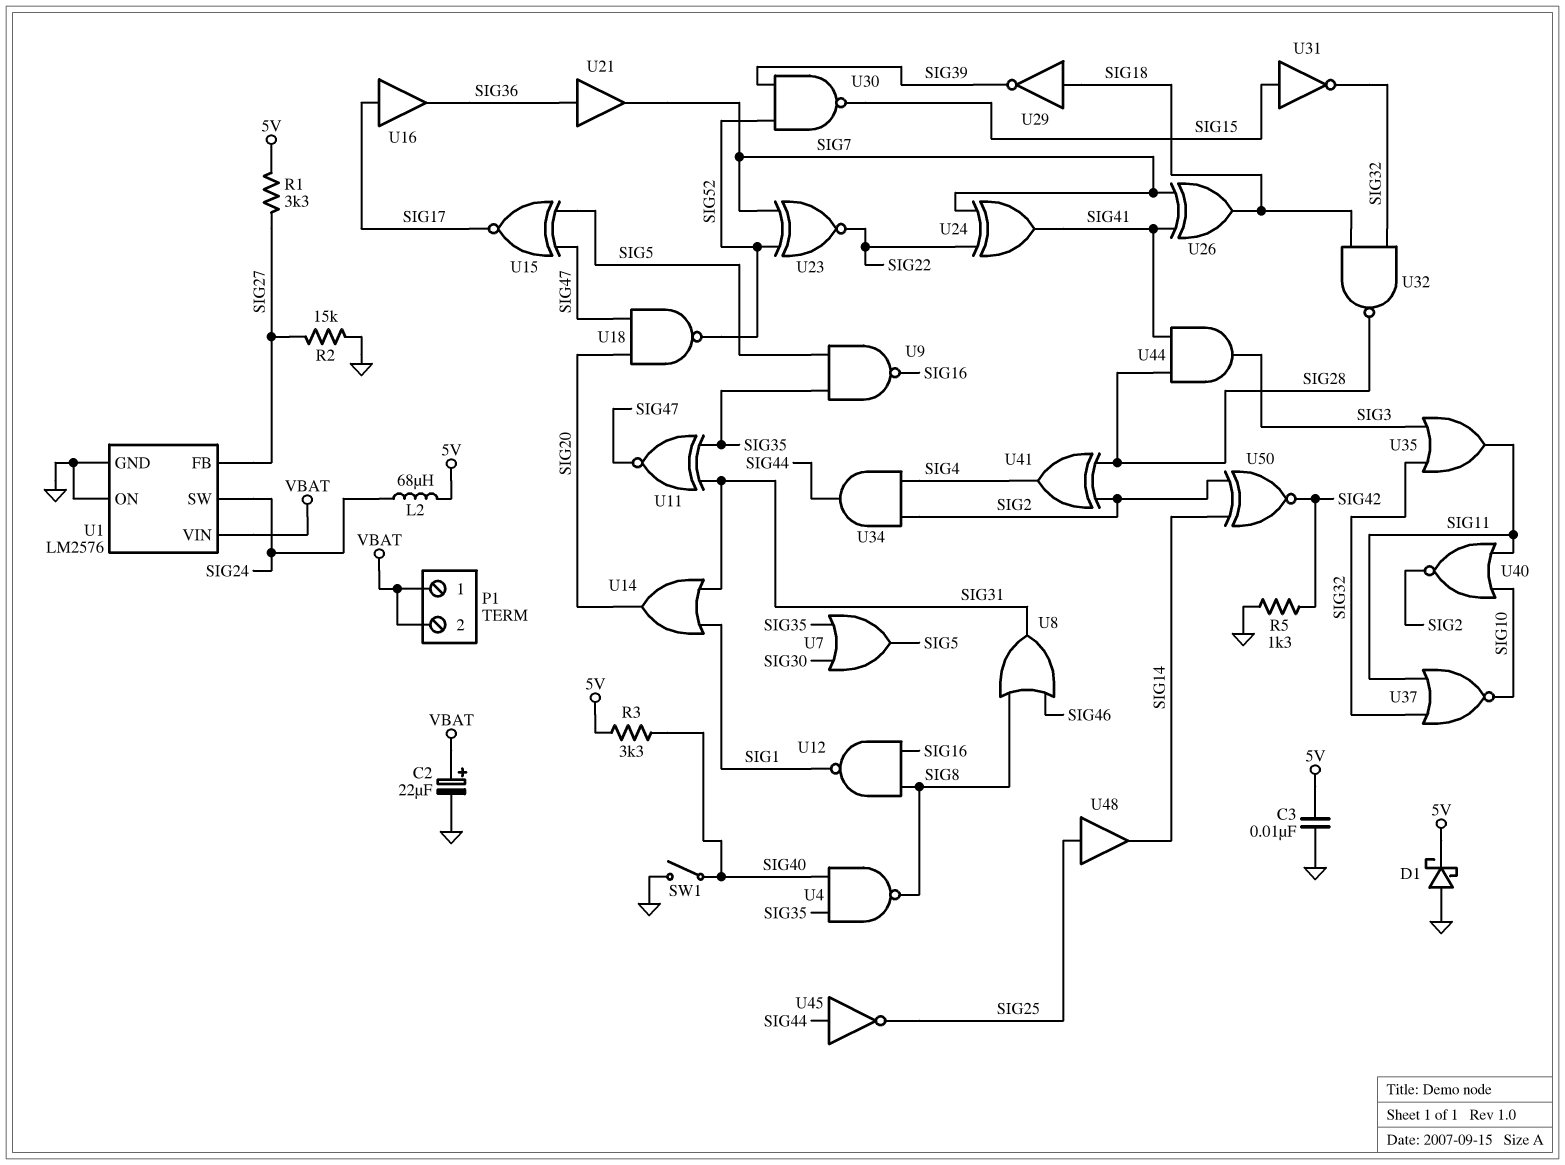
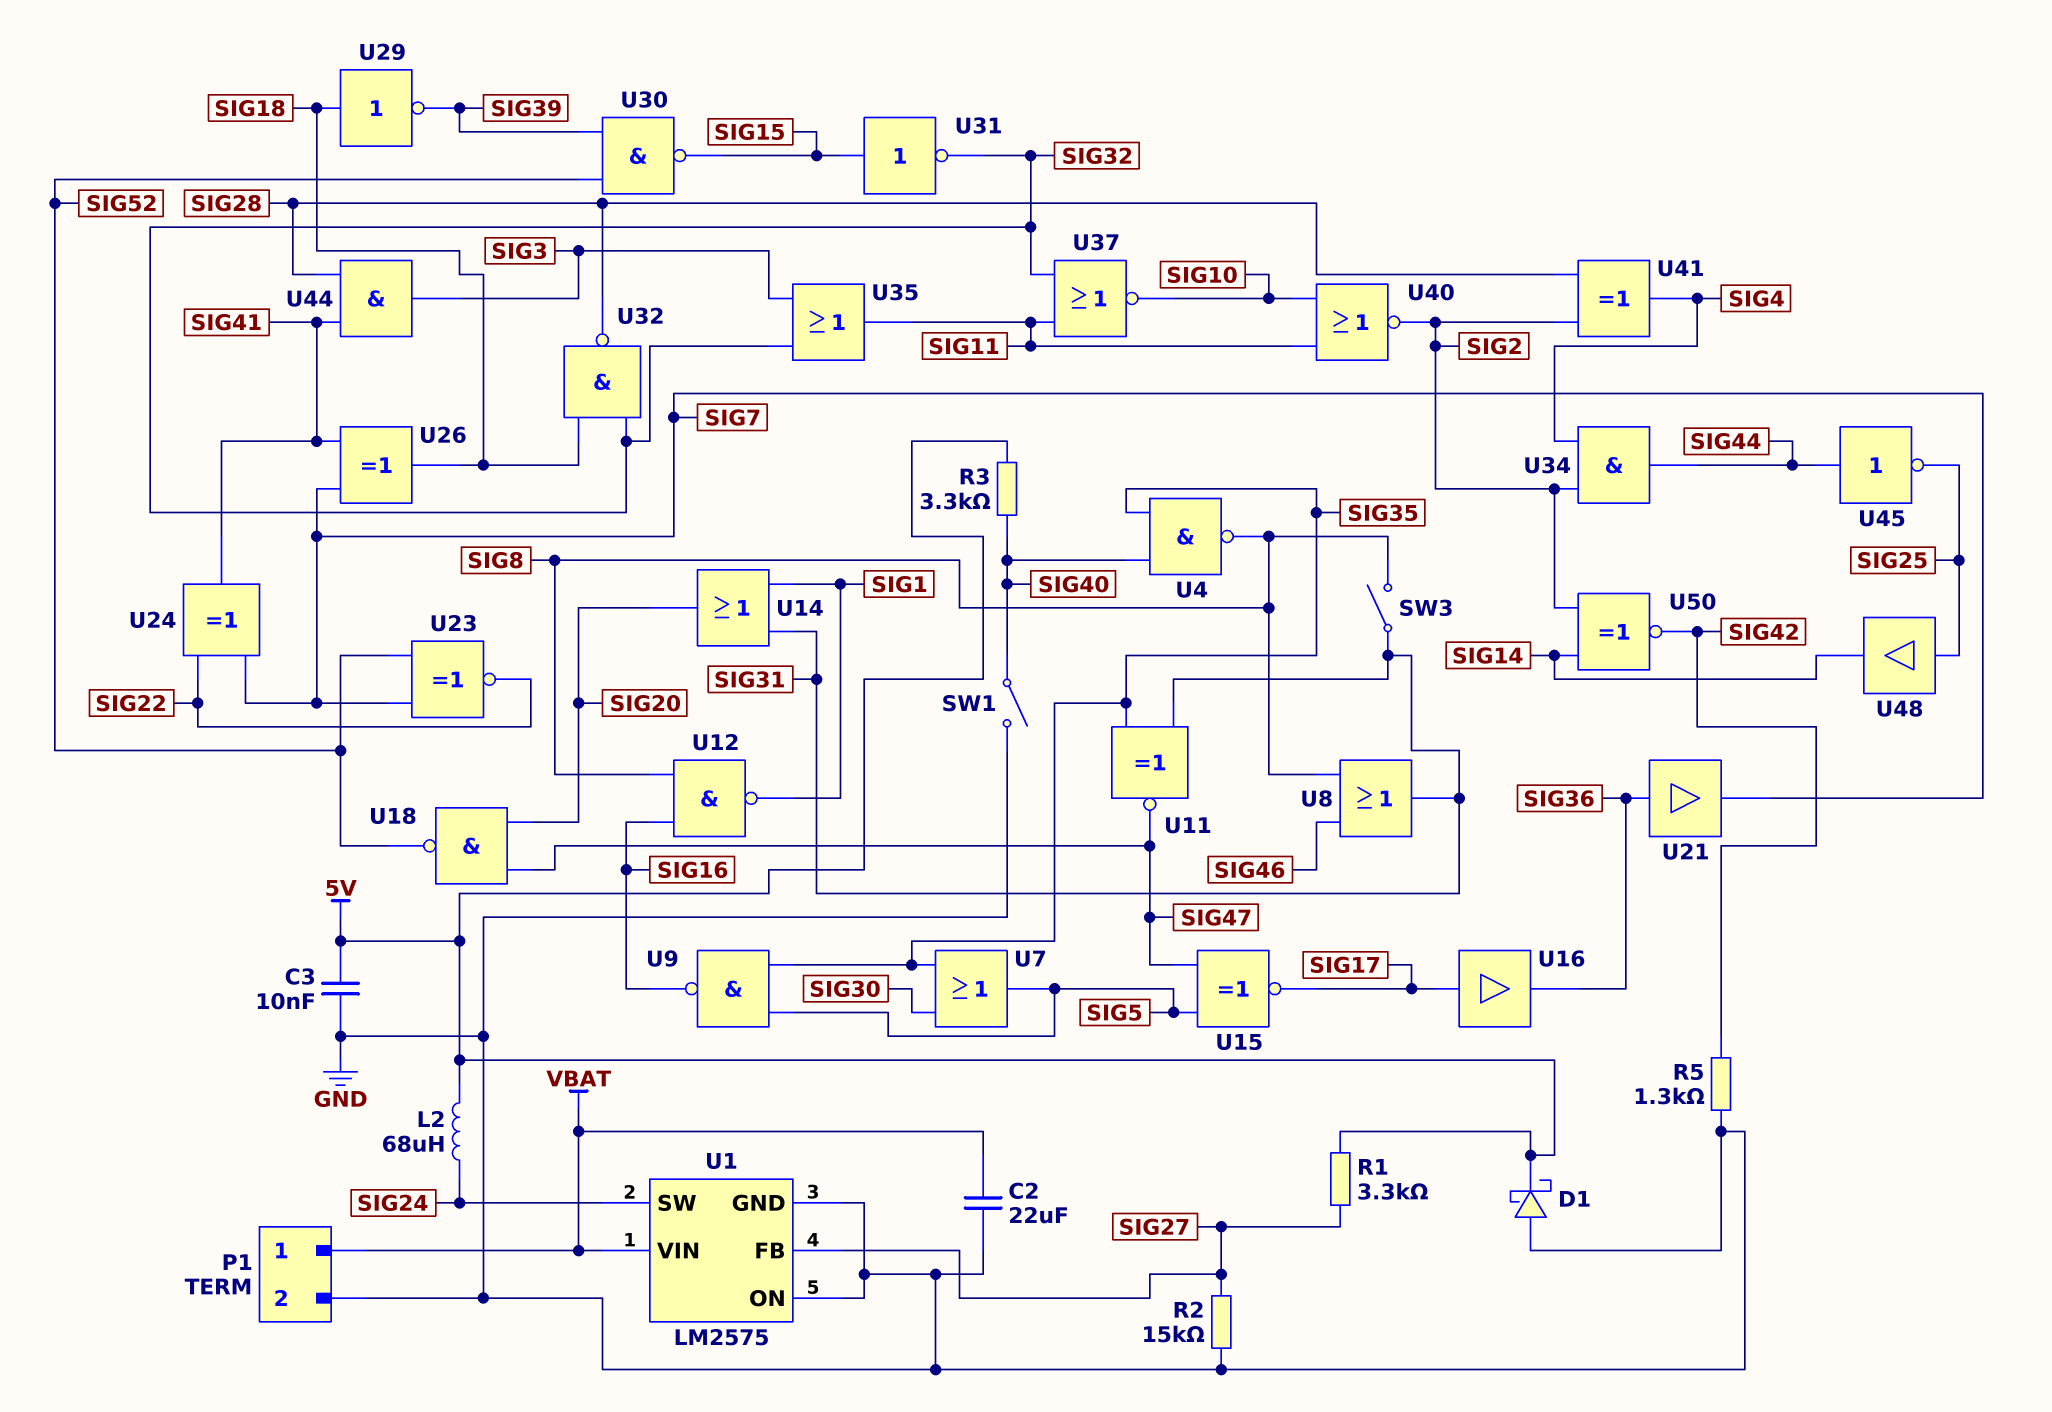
C2: 22uF (plus VBAT, minus GND) -> 22uF (GND, VBAT)
P1 pin 2: VBAT -> GND
SW3: none -> switch (SIG8, SIG31)
U1: LM2576 -> LM2575

